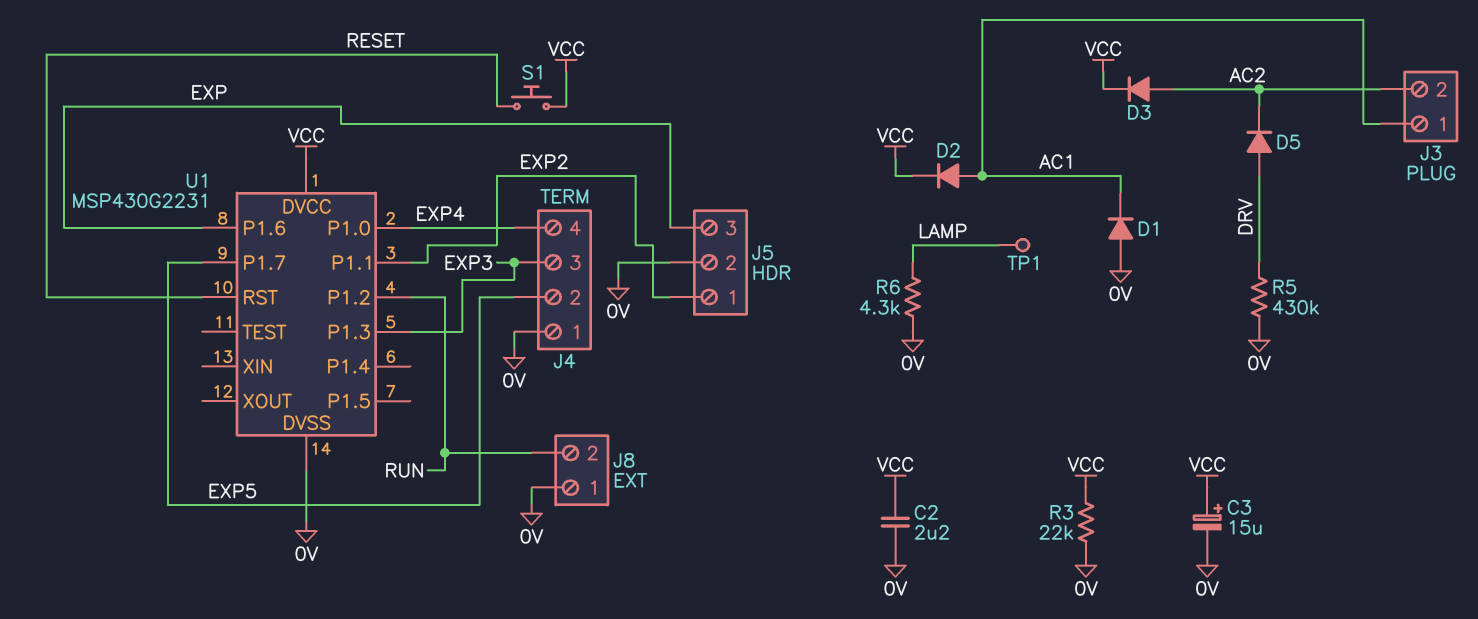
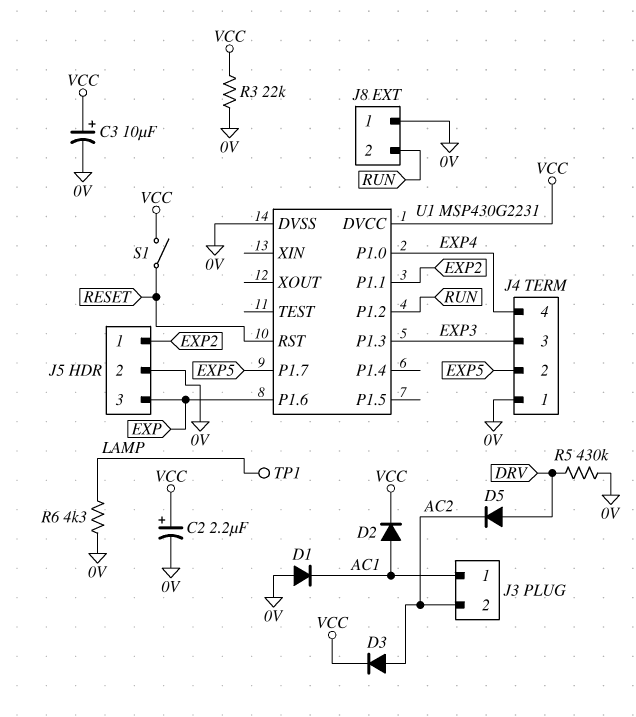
C2: 2.2uF (0V, VCC) -> 2.2uF (plus VCC, minus 0V)
C3: 15uF (plus VCC, minus 0V) -> 10uF (plus VCC, minus 0V)
S1: button (RESET, VCC) -> switch (RESET, VCC)

